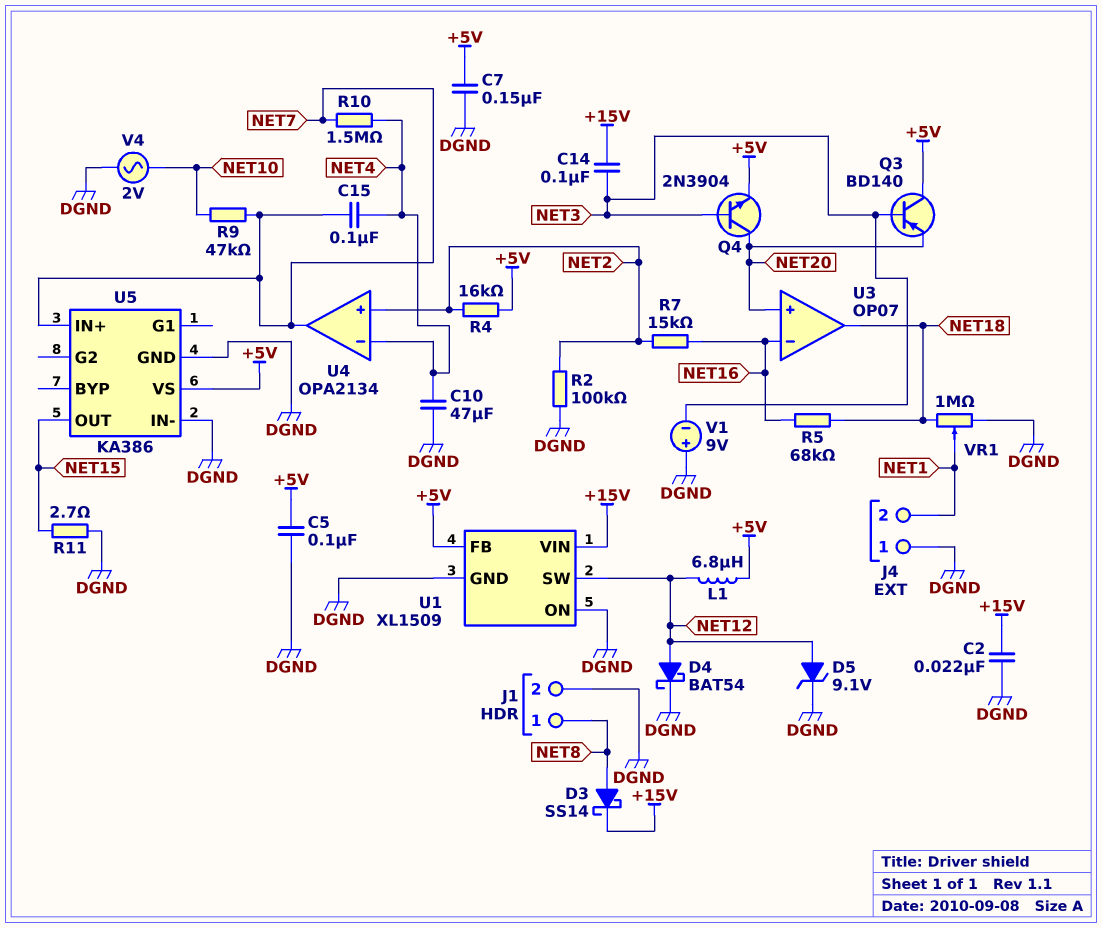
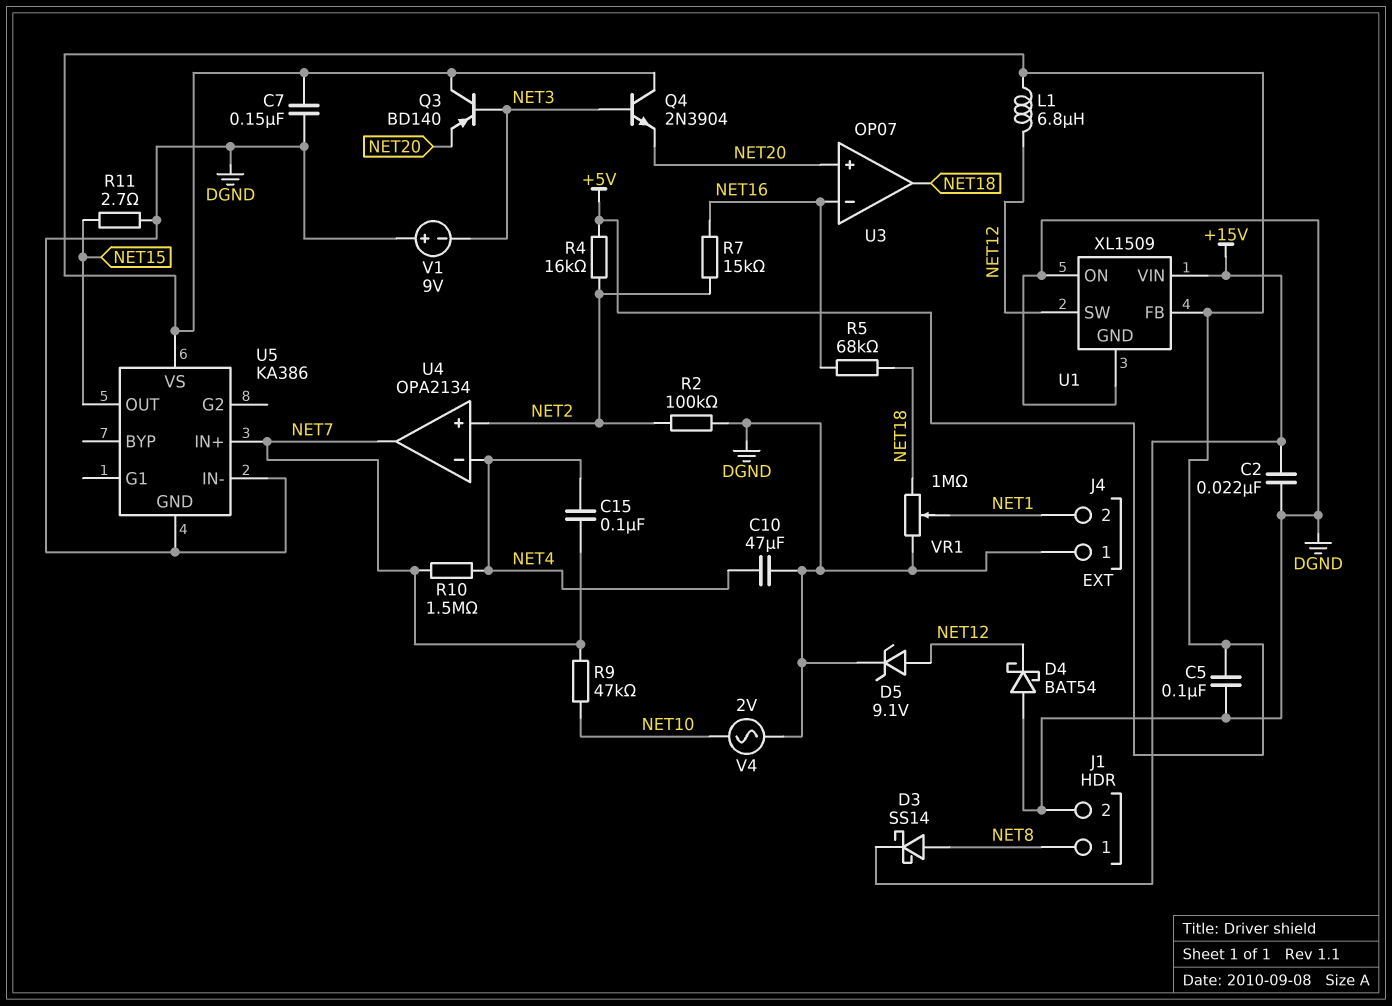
C14: 100nF (+15V, NET3) -> none
D4: schottky BAT54 (A NET12, K DGND) -> schottky BAT54 (A DGND, K NET12)
Q4: NPN 2N3904 (B NET3, C NET20, E +5V) -> NPN 2N3904 (B NET3, C +5V, E NET20)

